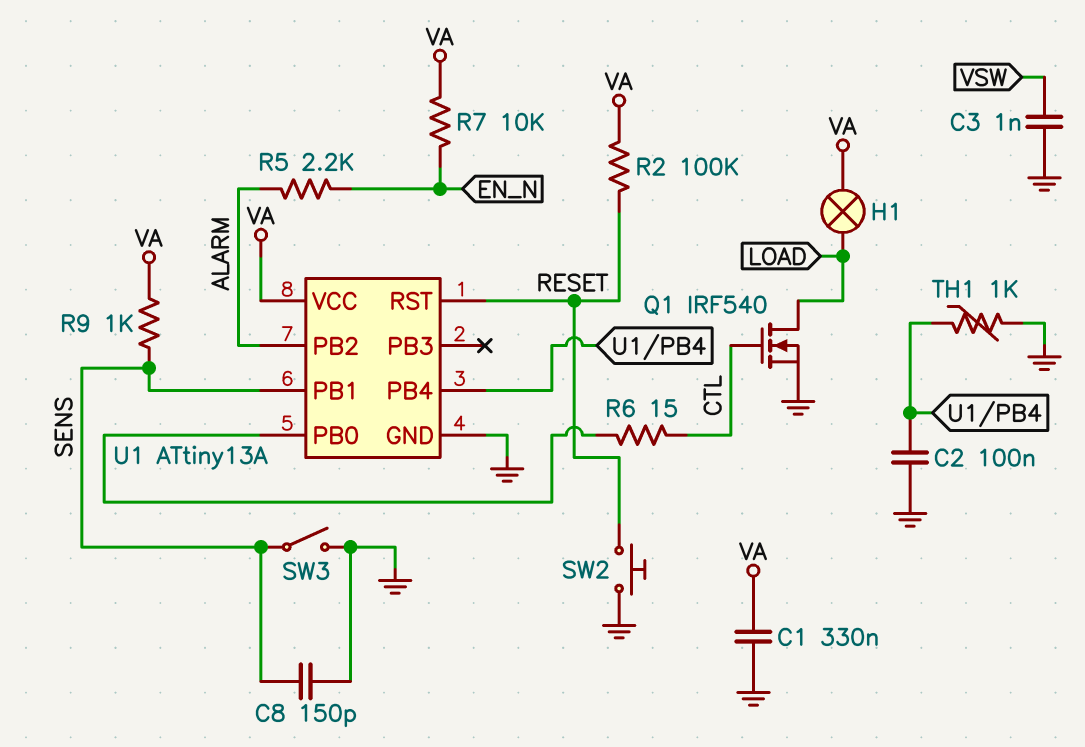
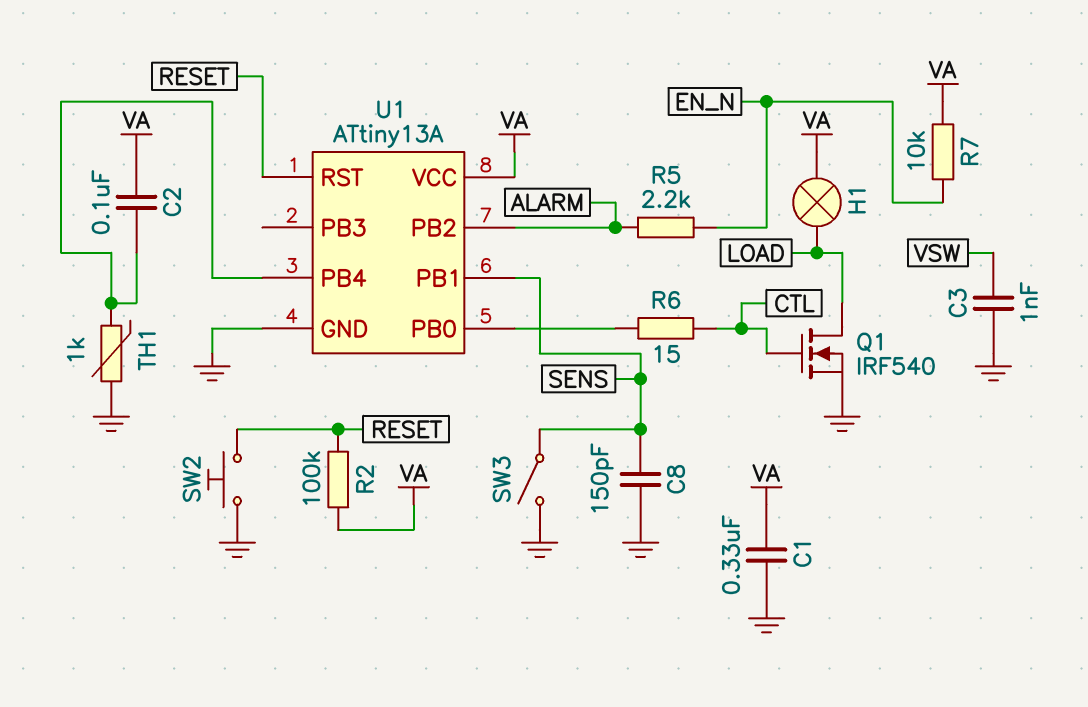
C2: 100nF (GND, U1/PB4) -> 100nF (U1/PB4, VA)
R9: 1k (SENS, VA) -> none

